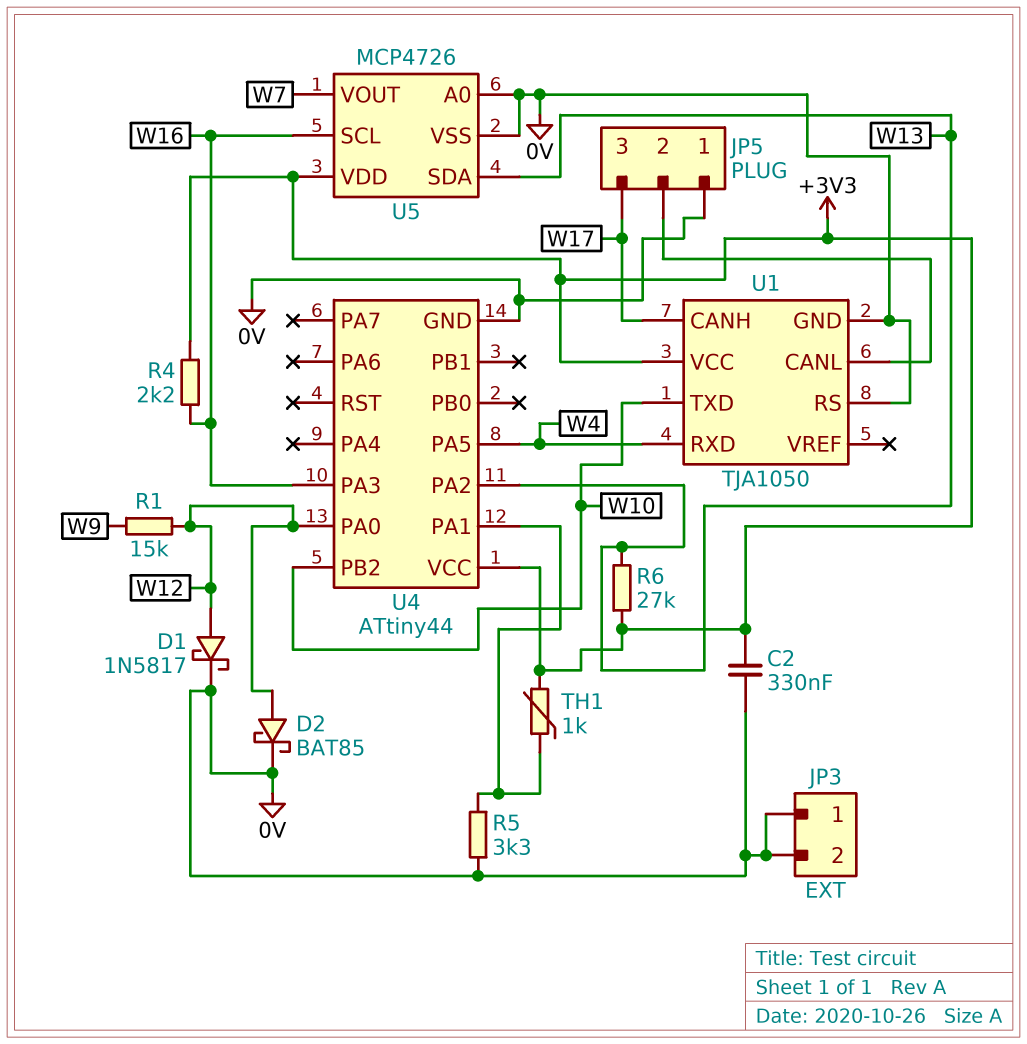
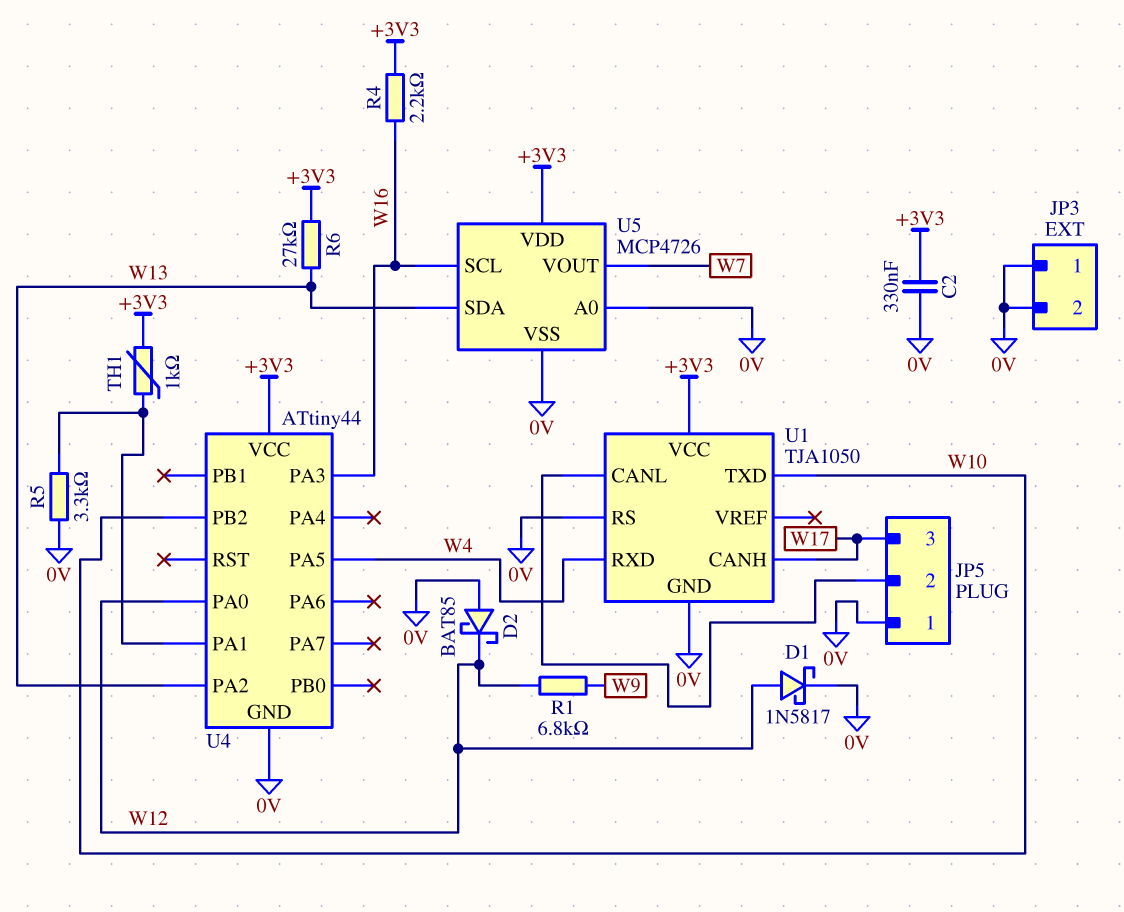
D2: schottky BAT85 (A W12, K 0V) -> schottky BAT85 (A 0V, K W12)
R1: 15k (W9, W12) -> 6.8k (W9, W12)

